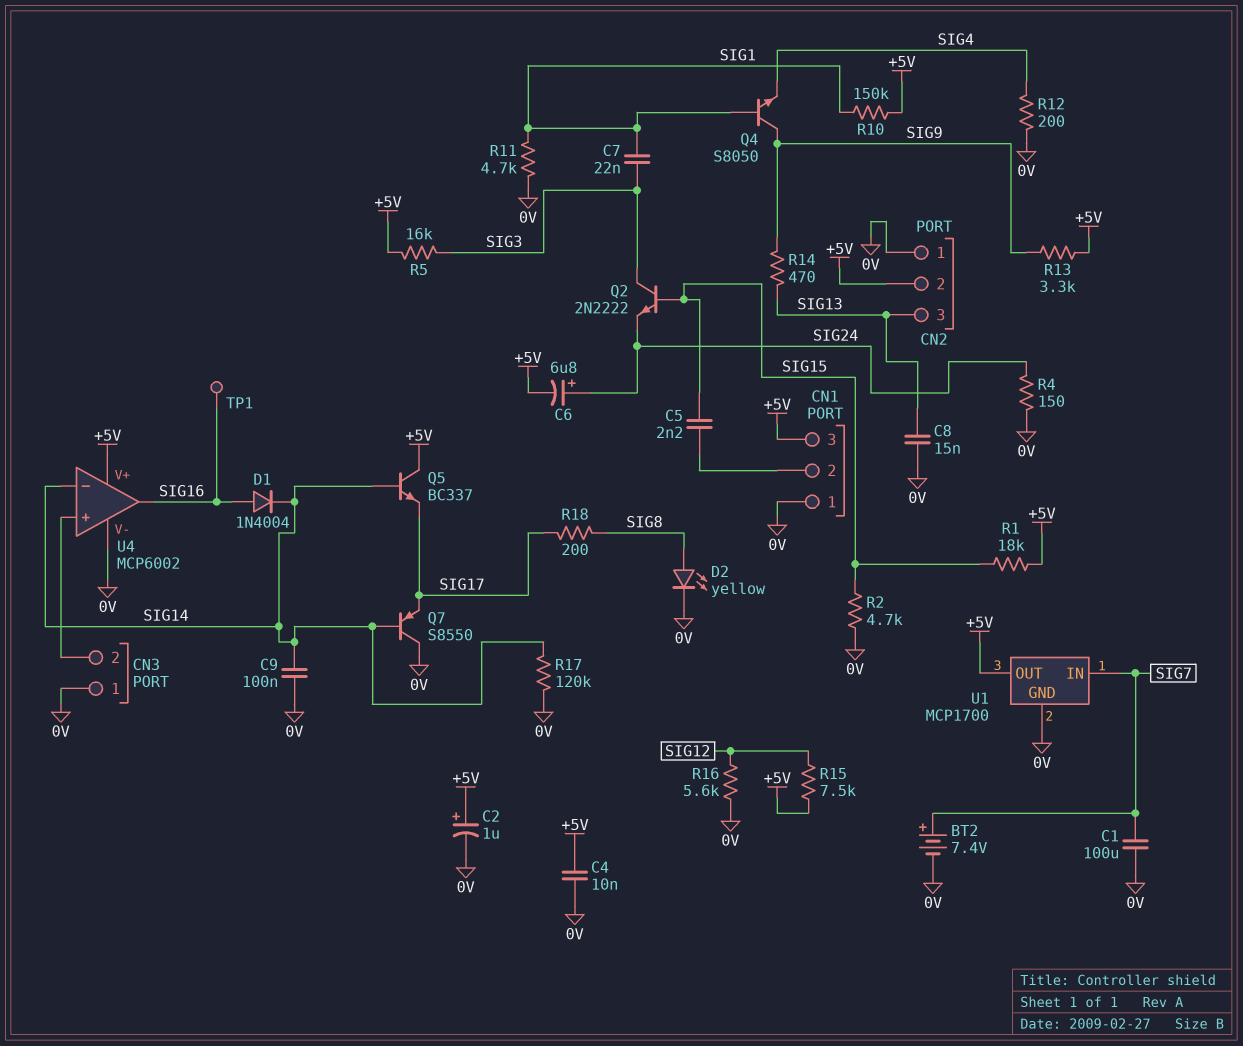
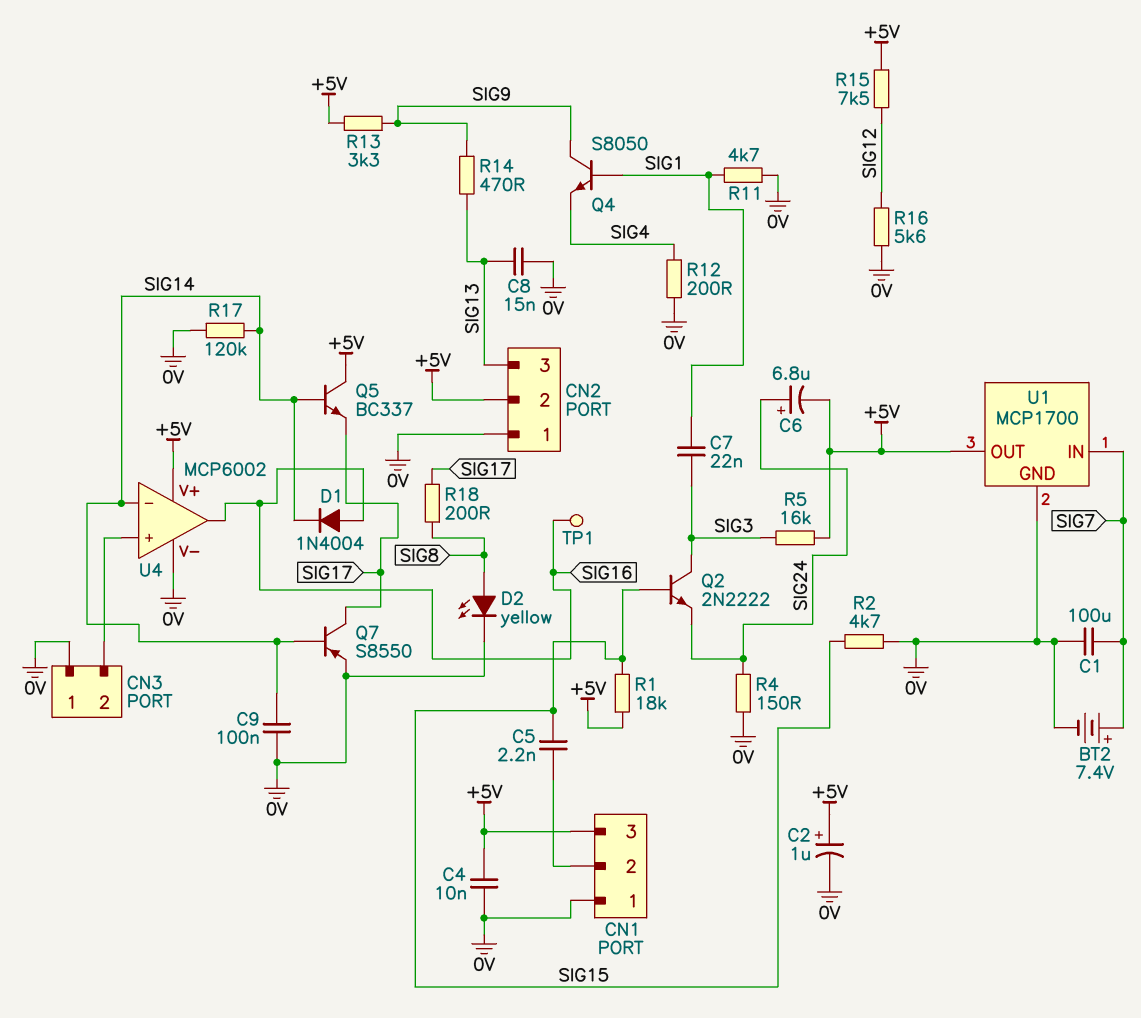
Q7: PNP S8550 (B SIG14, C 0V, E SIG17) -> PNP S8550 (B SIG14, C SIG17, E 0V)
R10: 150k (+5V, SIG1) -> none

